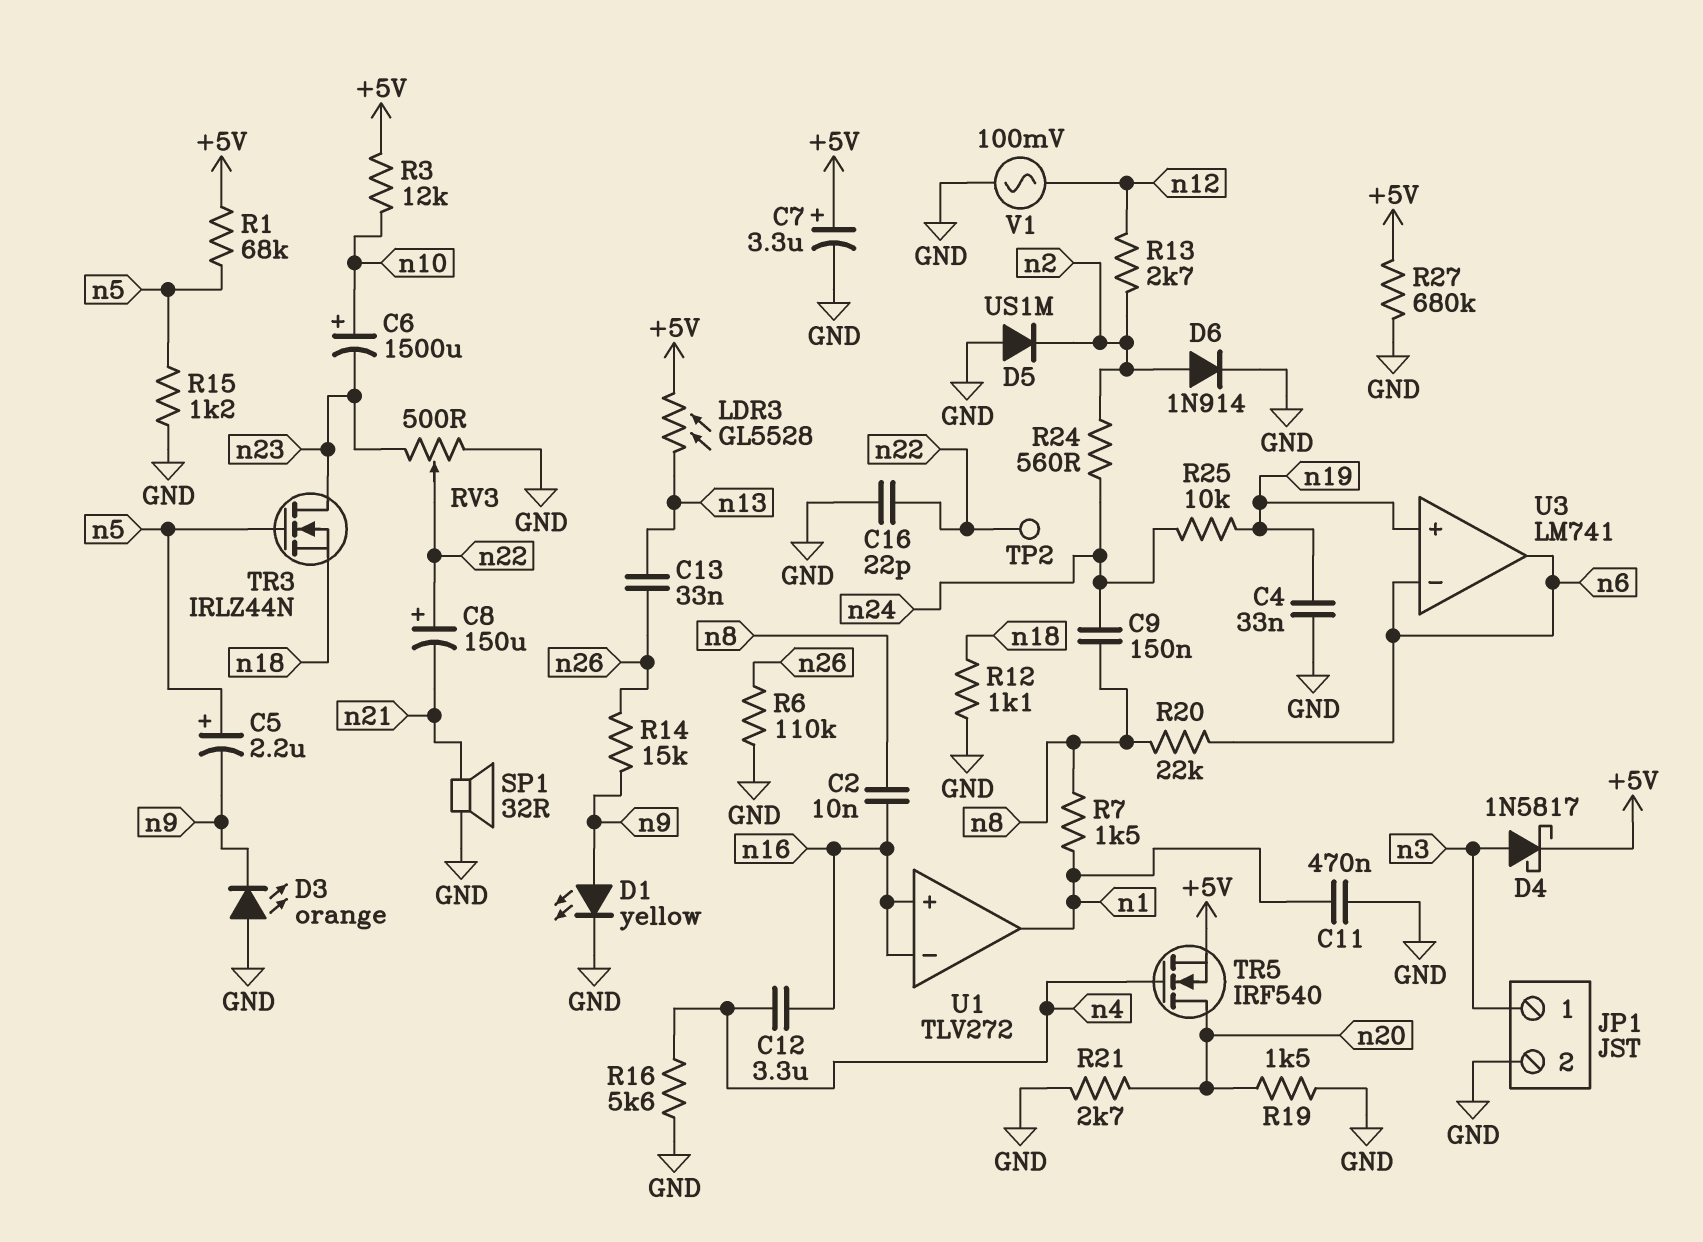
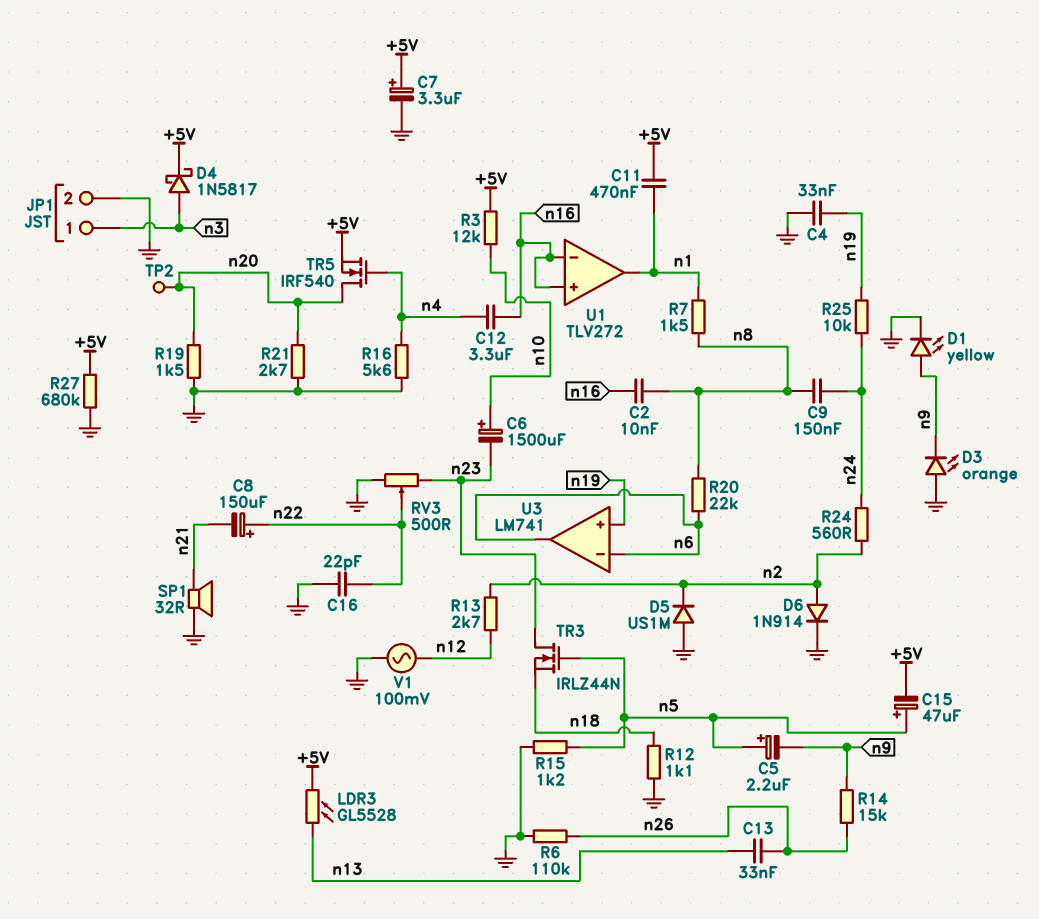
C11: 470nF (GND, n1) -> 470nF (+5V, n1)
C15: none -> 47uF (plus n5, minus +5V)
R1: 68k (+5V, n5) -> none
TP2: test point (n22) -> test point (n20)

